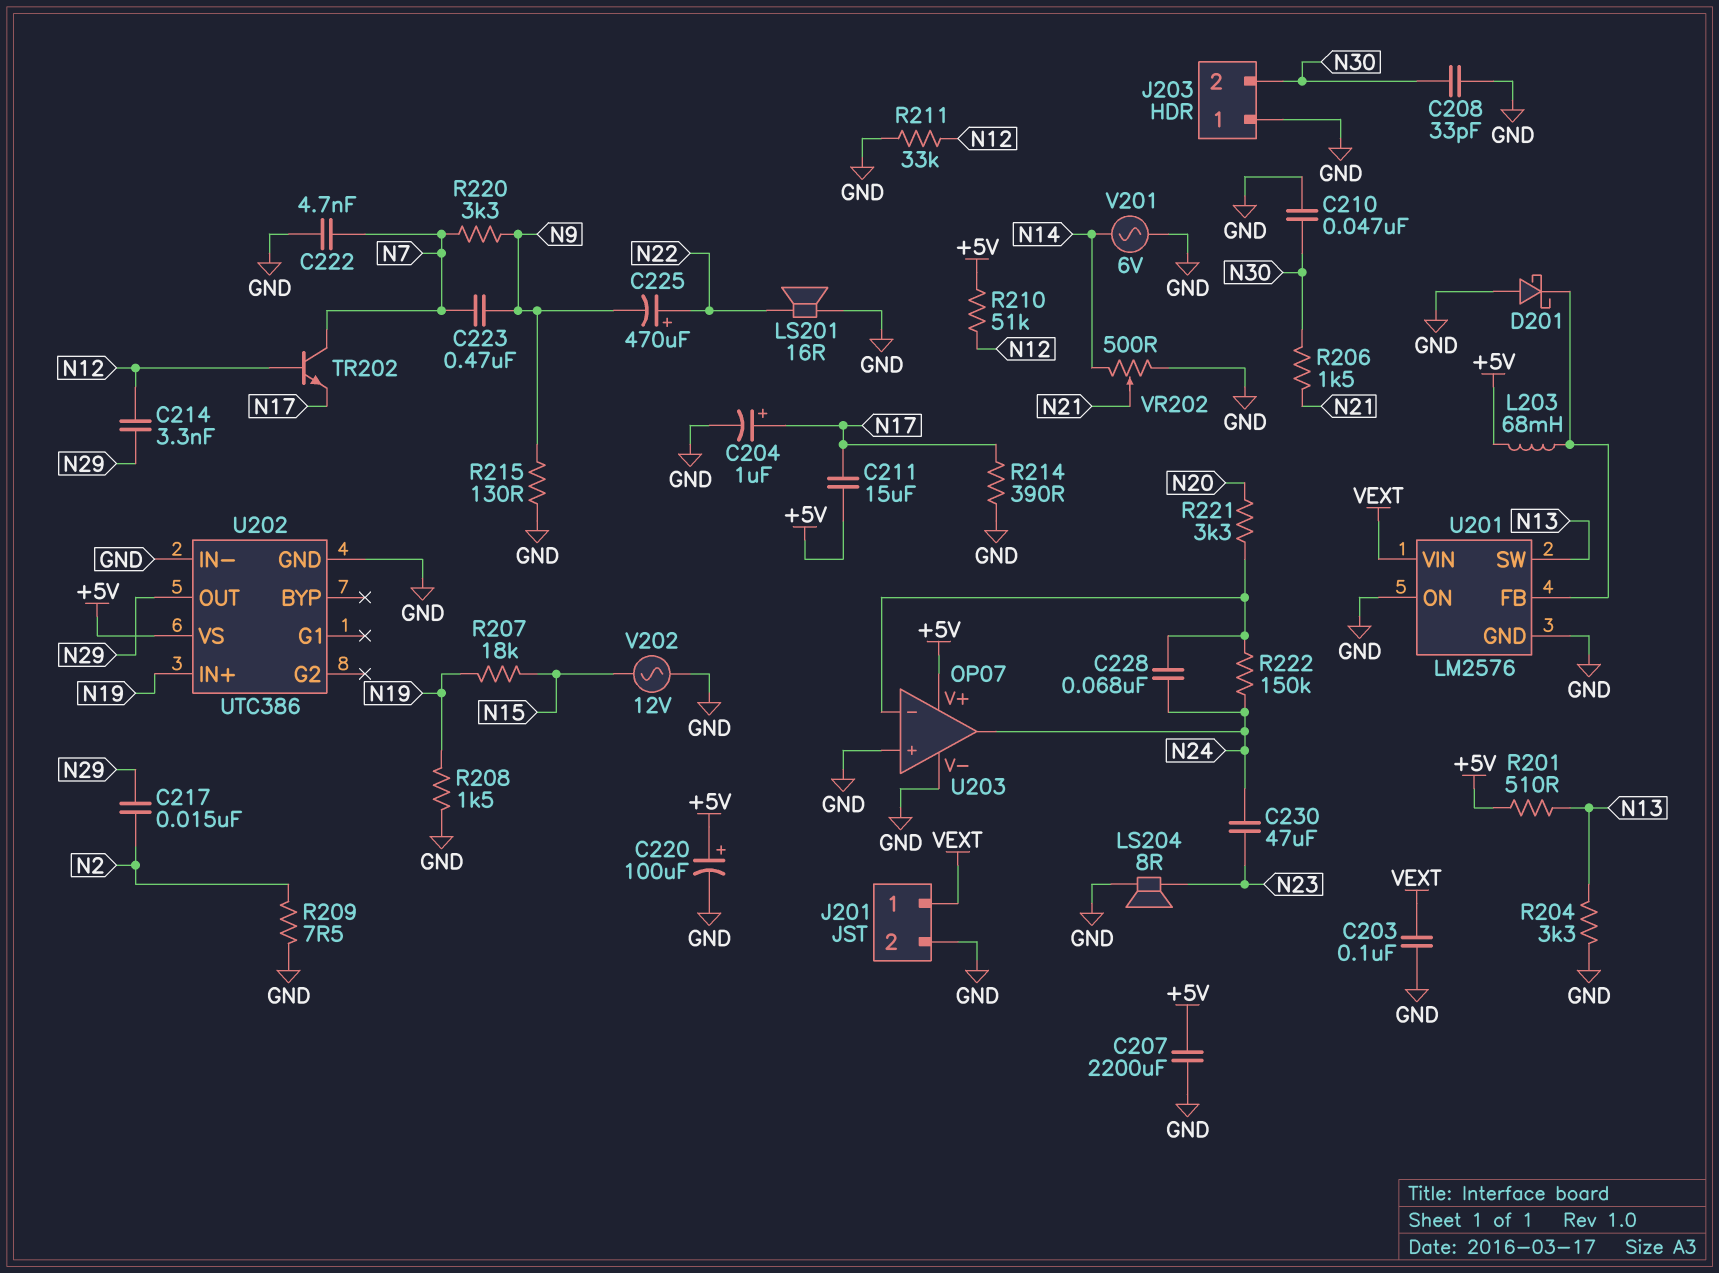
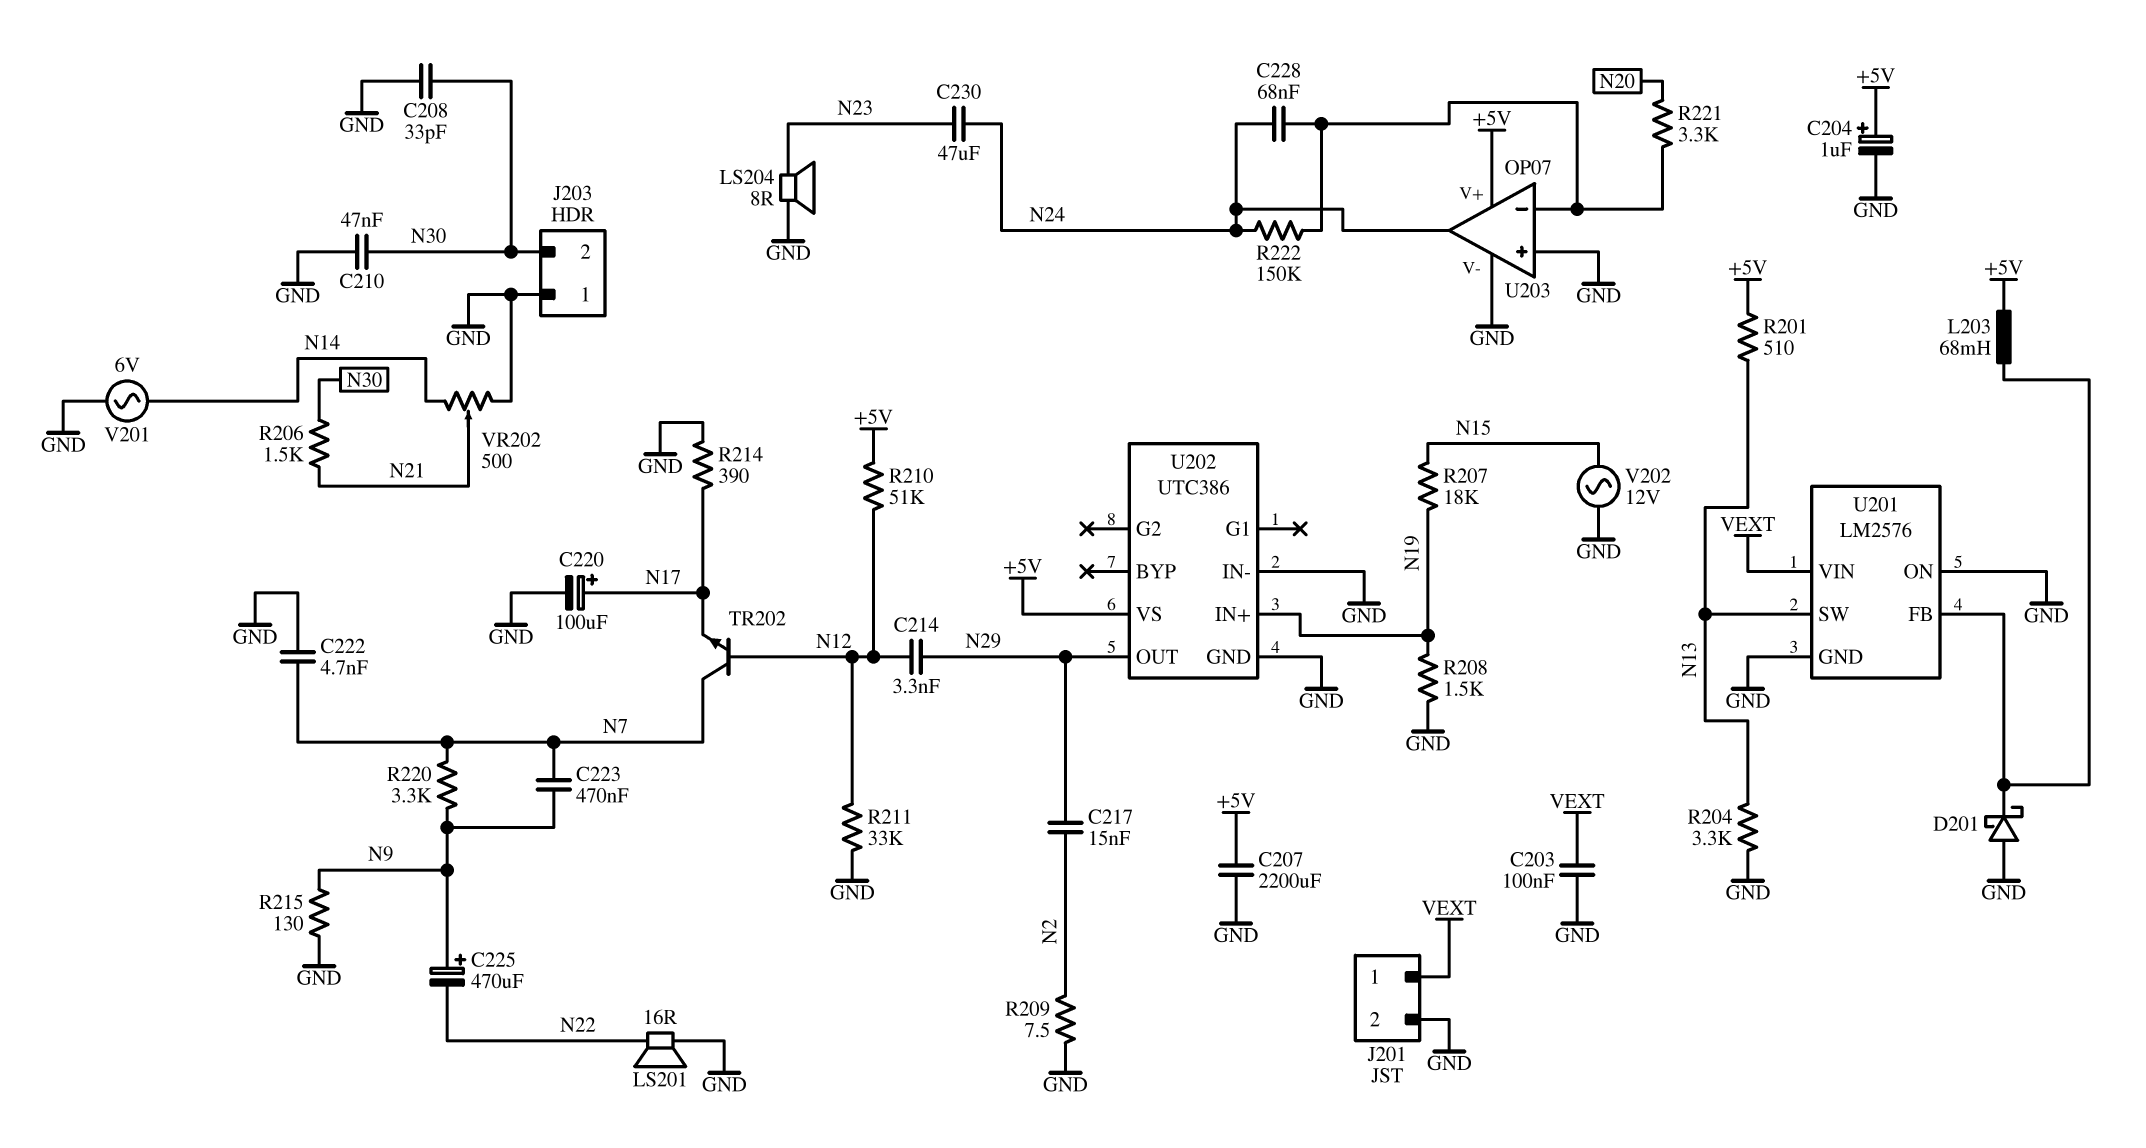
C204: 1uF (plus N17, minus GND) -> 1uF (plus +5V, minus GND)
C211: 15uF (+5V, N17) -> none
C220: 100uF (plus +5V, minus GND) -> 100uF (plus N17, minus GND)
C225: 470uF (plus N22, minus N9) -> 470uF (plus N9, minus N22)

